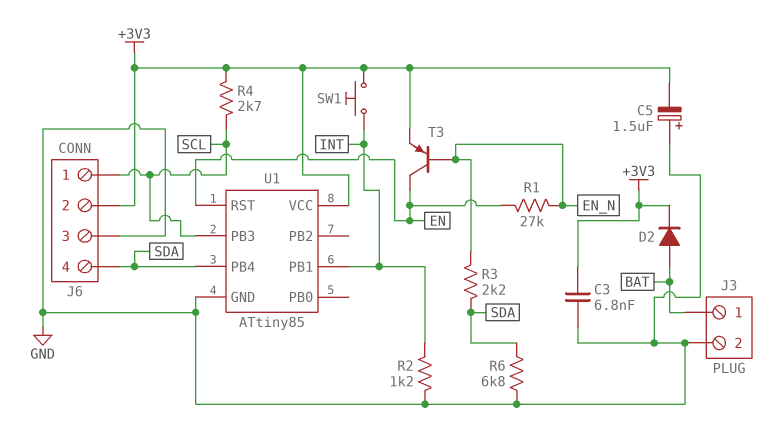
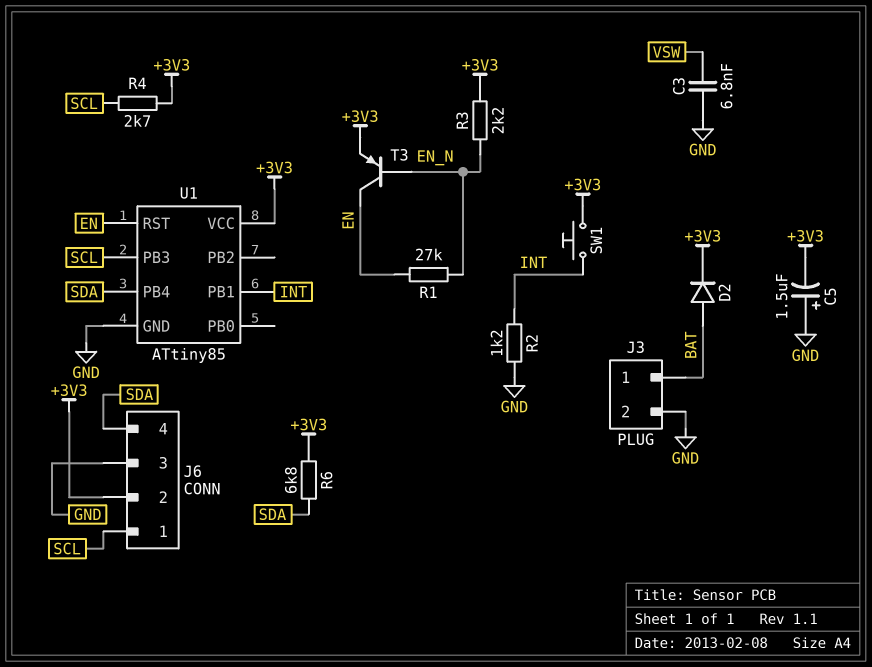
C3: 6.8nF (+3V3, GND) -> 6.8nF (GND, VSW)
R3: 2.2k (EN_N, SDA) -> 2.2k (+3V3, EN_N)
R6: 6.8k (GND, SDA) -> 6.8k (+3V3, SDA)

